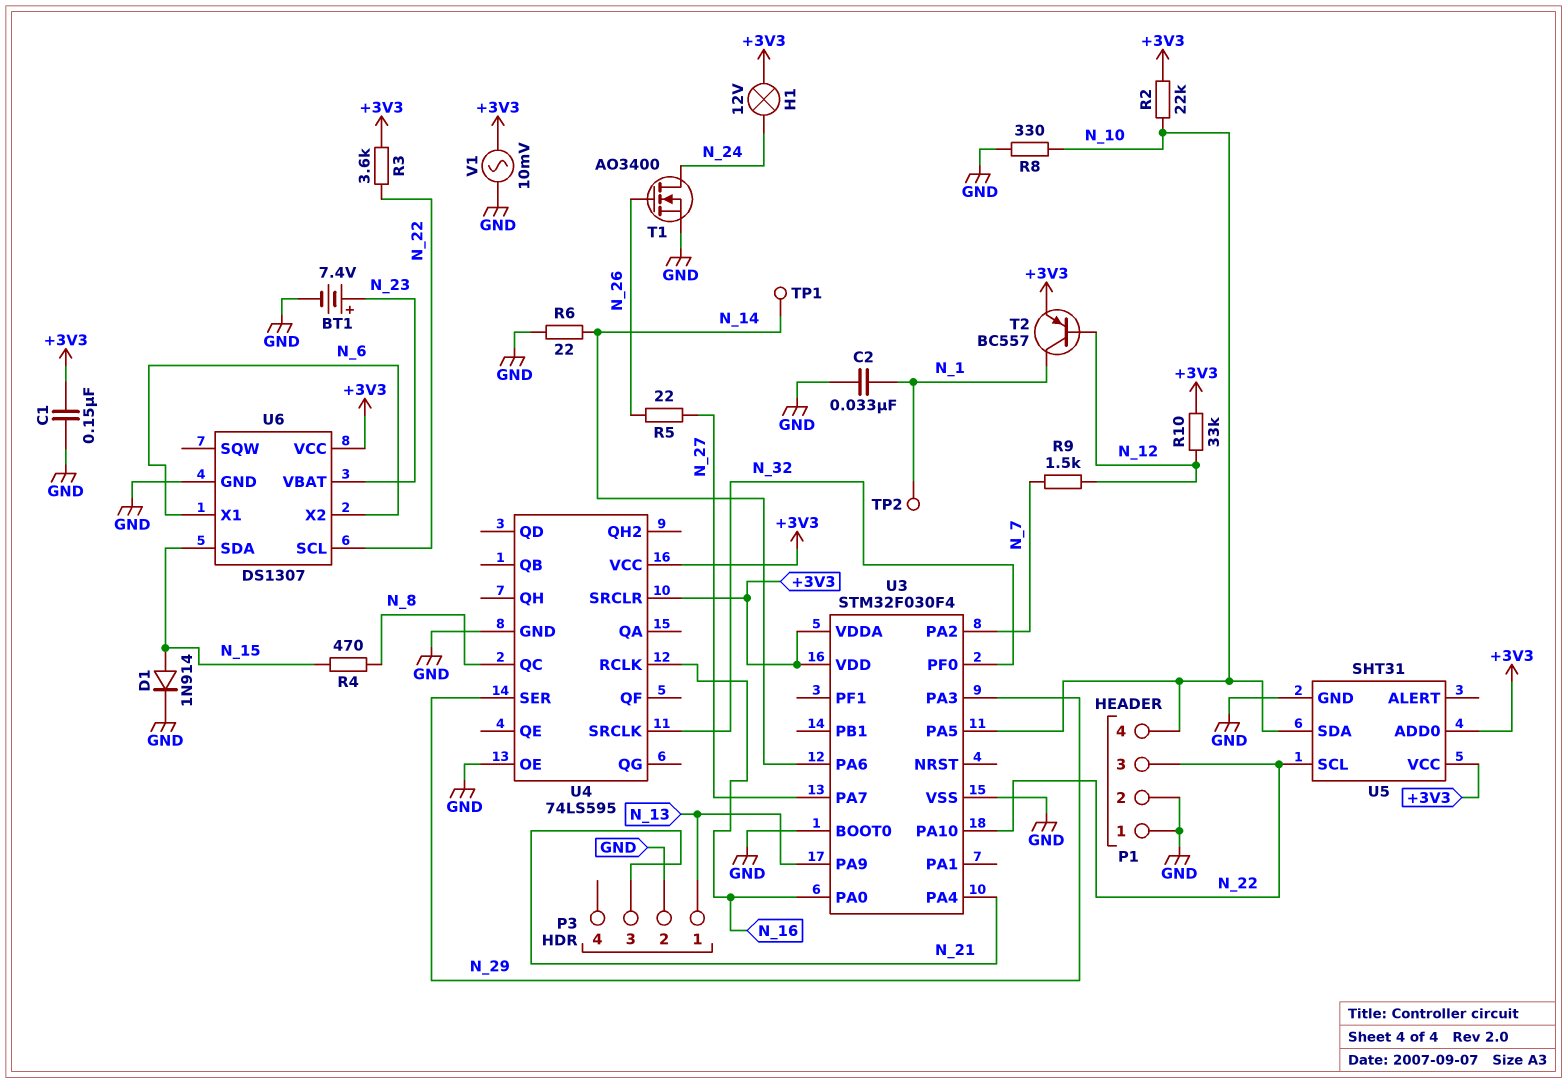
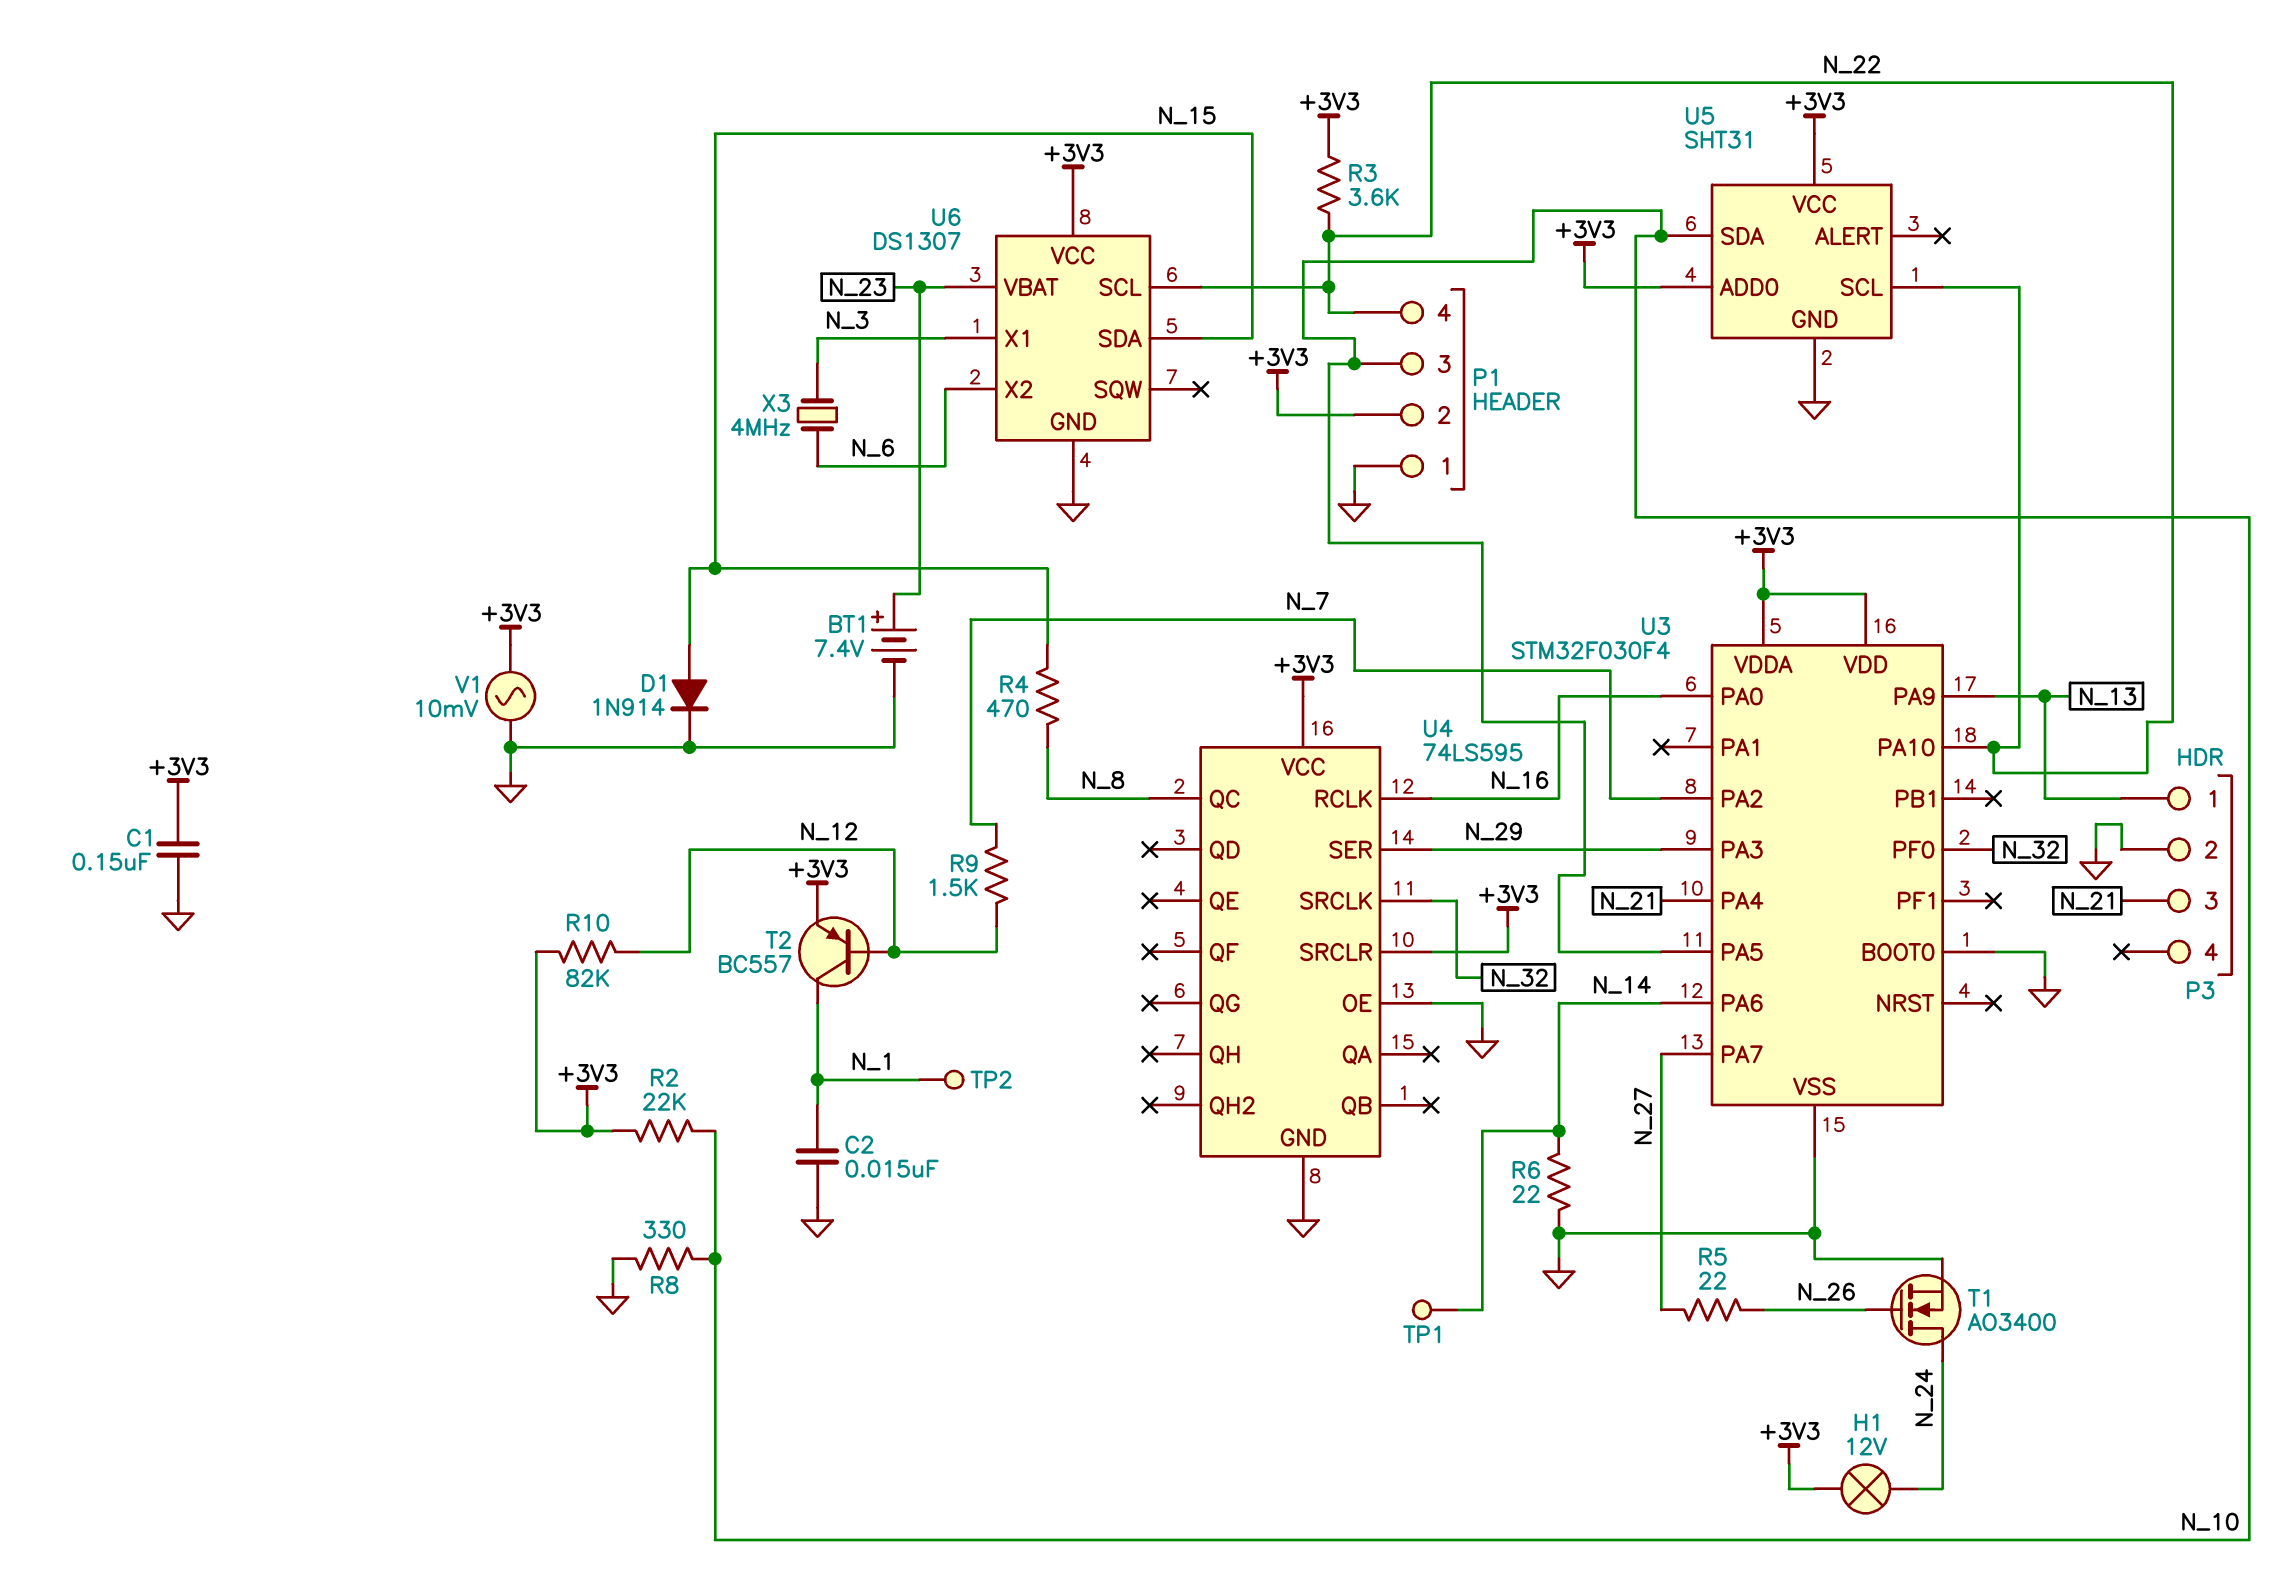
C2: 33nF (GND, N_1) -> 15nF (GND, N_1)
P1 pin 2: GND -> +3V3
P1 pin 3: N_22 -> N_10
P1 pin 4: N_10 -> N_22
R10: 33k (+3V3, N_12) -> 82k (+3V3, N_12)
U6 pin X1: N_6 -> N_3
X3: none -> 4MHz (N_3, N_6)

